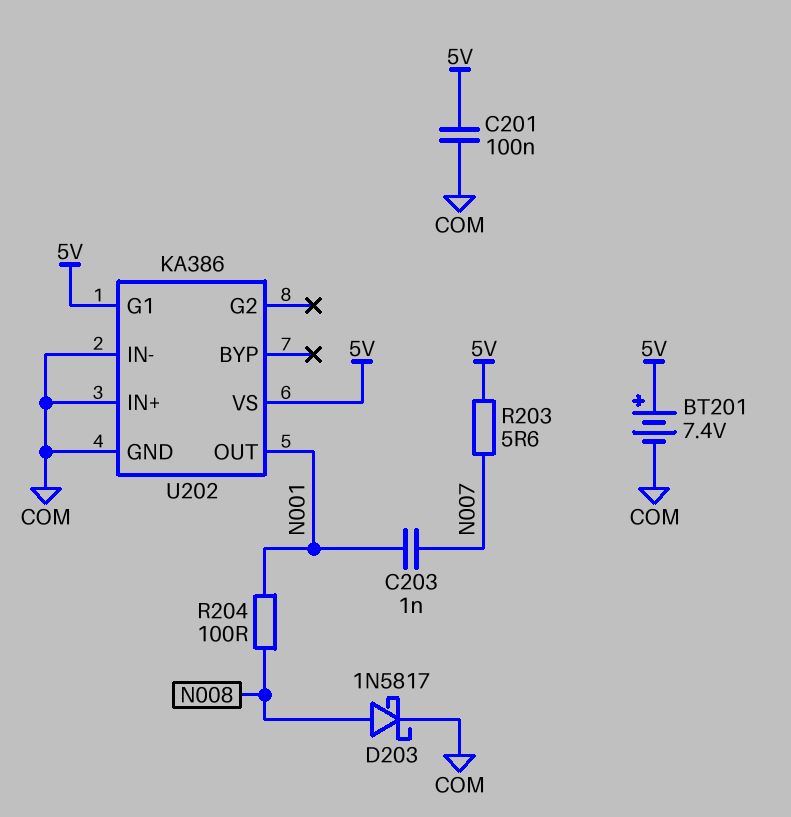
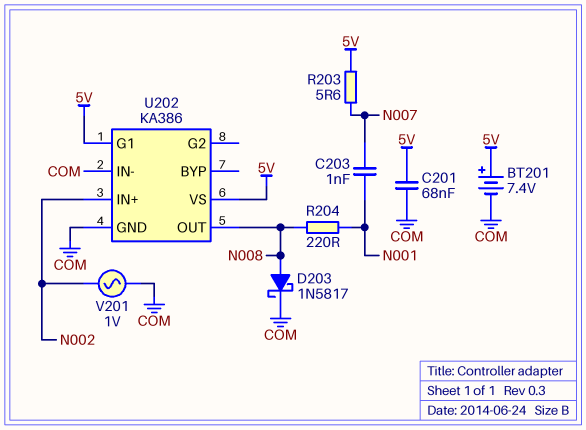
C201: 100nF (5V, COM) -> 68nF (5V, COM)
R204: 100 (N001, N008) -> 220 (N001, N008)
U202 pin IN+: COM -> N002
U202 pin OUT: N001 -> N008
V201: none -> AC 1V (COM, N002)

